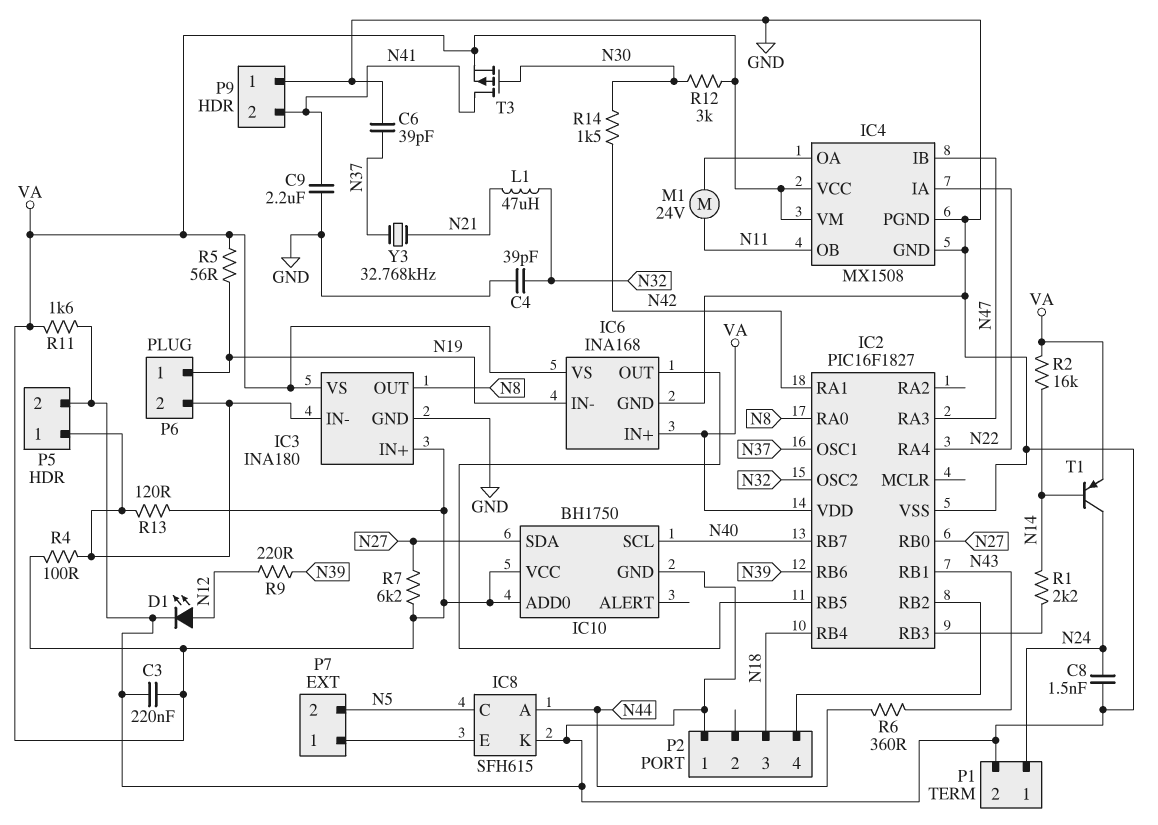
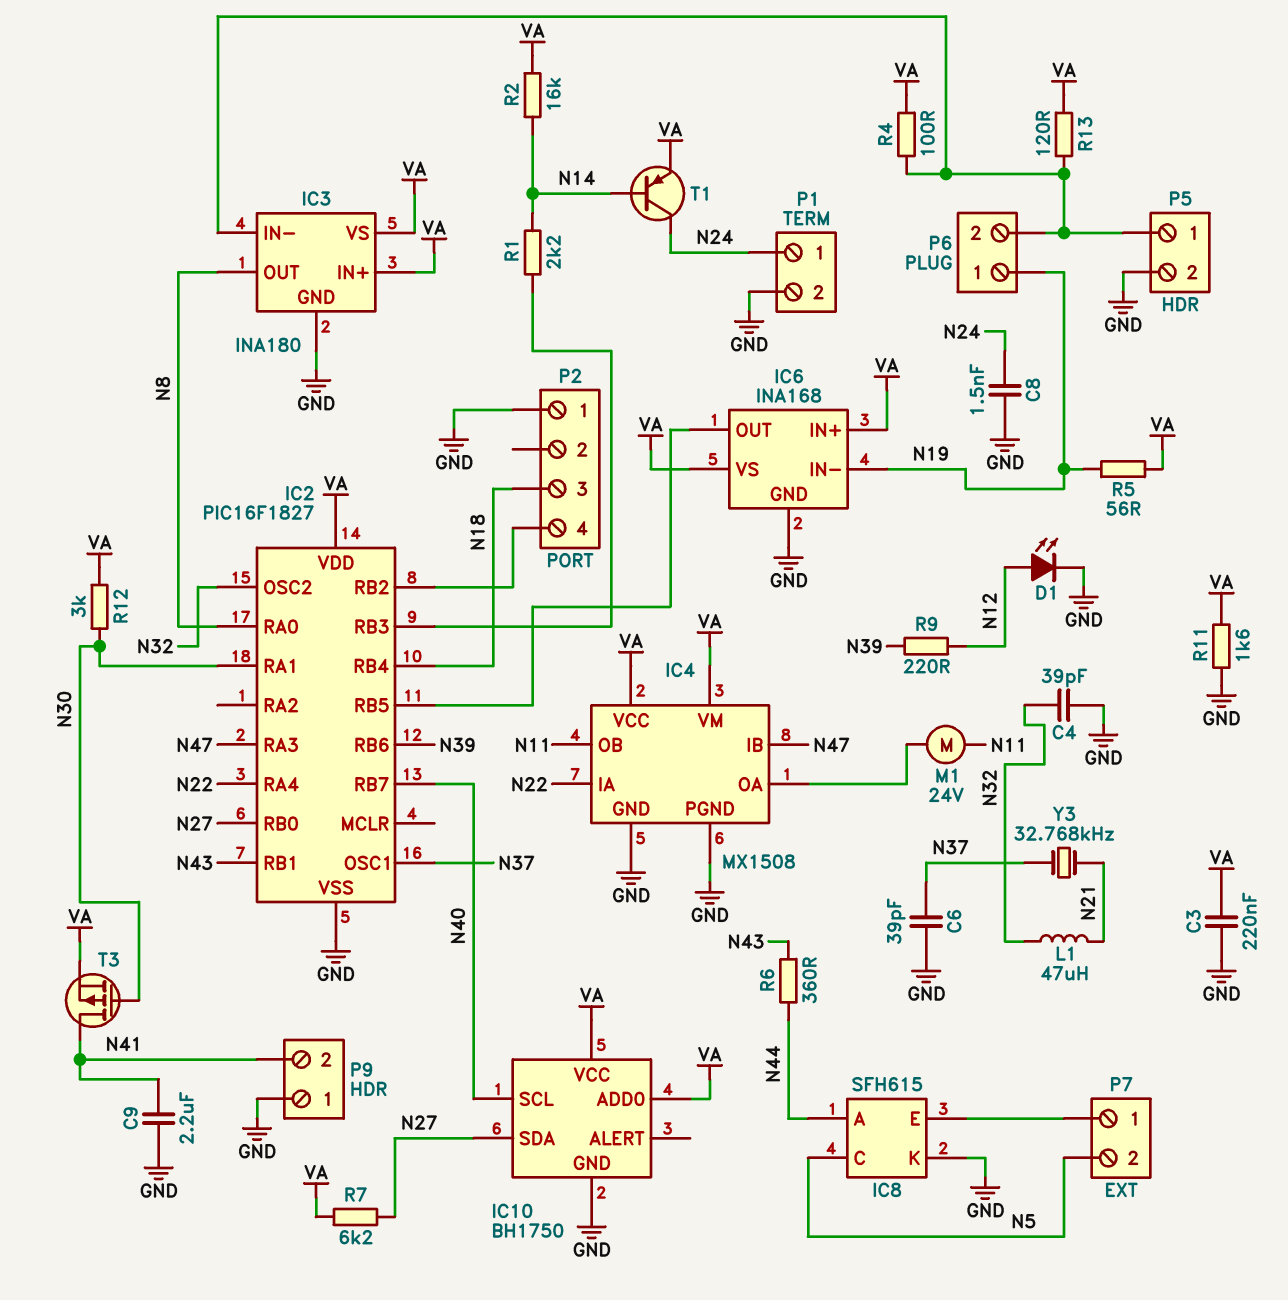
IC2 pin RA1: N42 -> N30
R14: 1.5k (N30, N42) -> none

